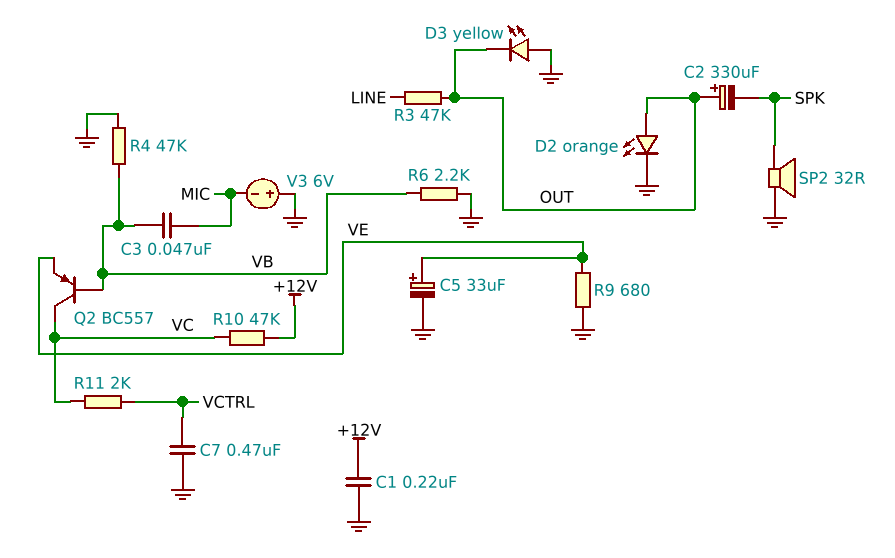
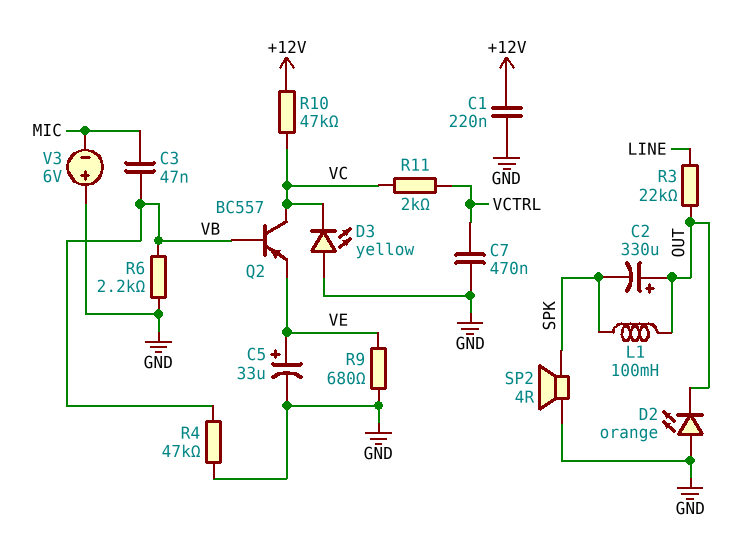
D2: LED orange (A OUT, K GND) -> LED orange (A GND, K OUT)
D3: LED yellow (A GND, K OUT) -> LED yellow (A GND, K VC)
L1: none -> 100mH (OUT, SPK)
R3: 47k (LINE, OUT) -> 22k (LINE, OUT)
SP2: speaker 32R (GND, SPK) -> speaker 4R (GND, SPK)

